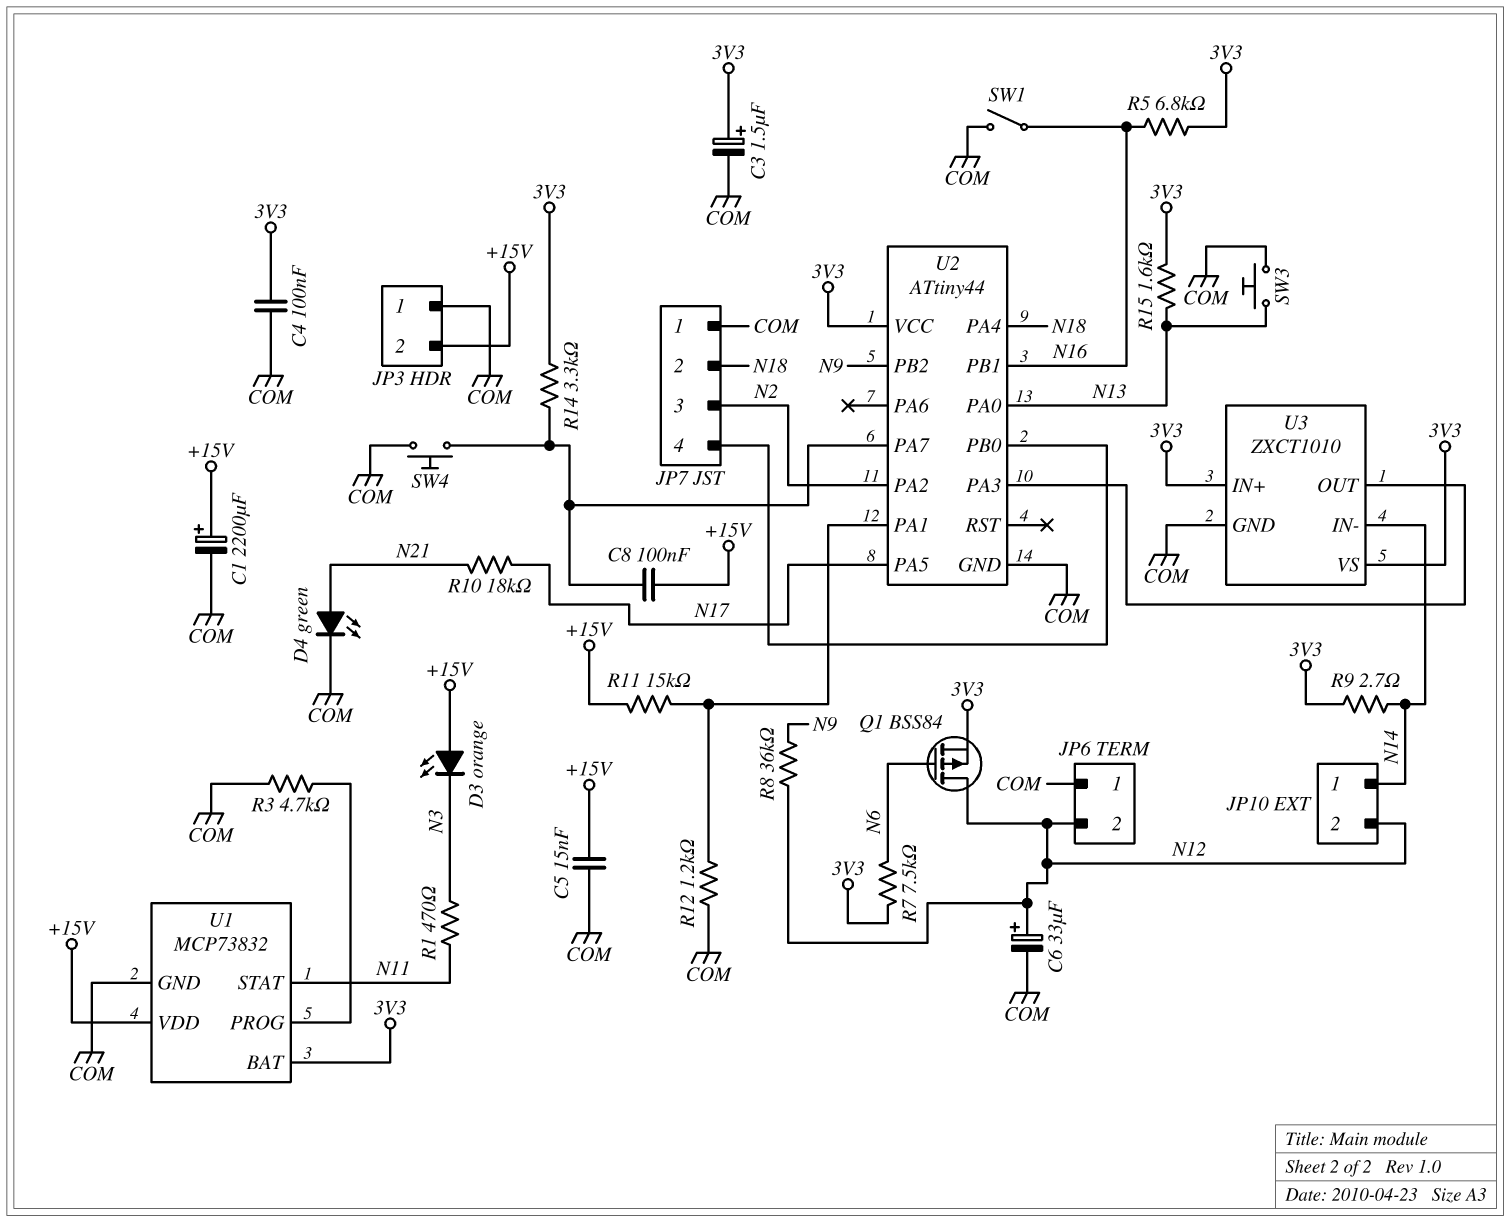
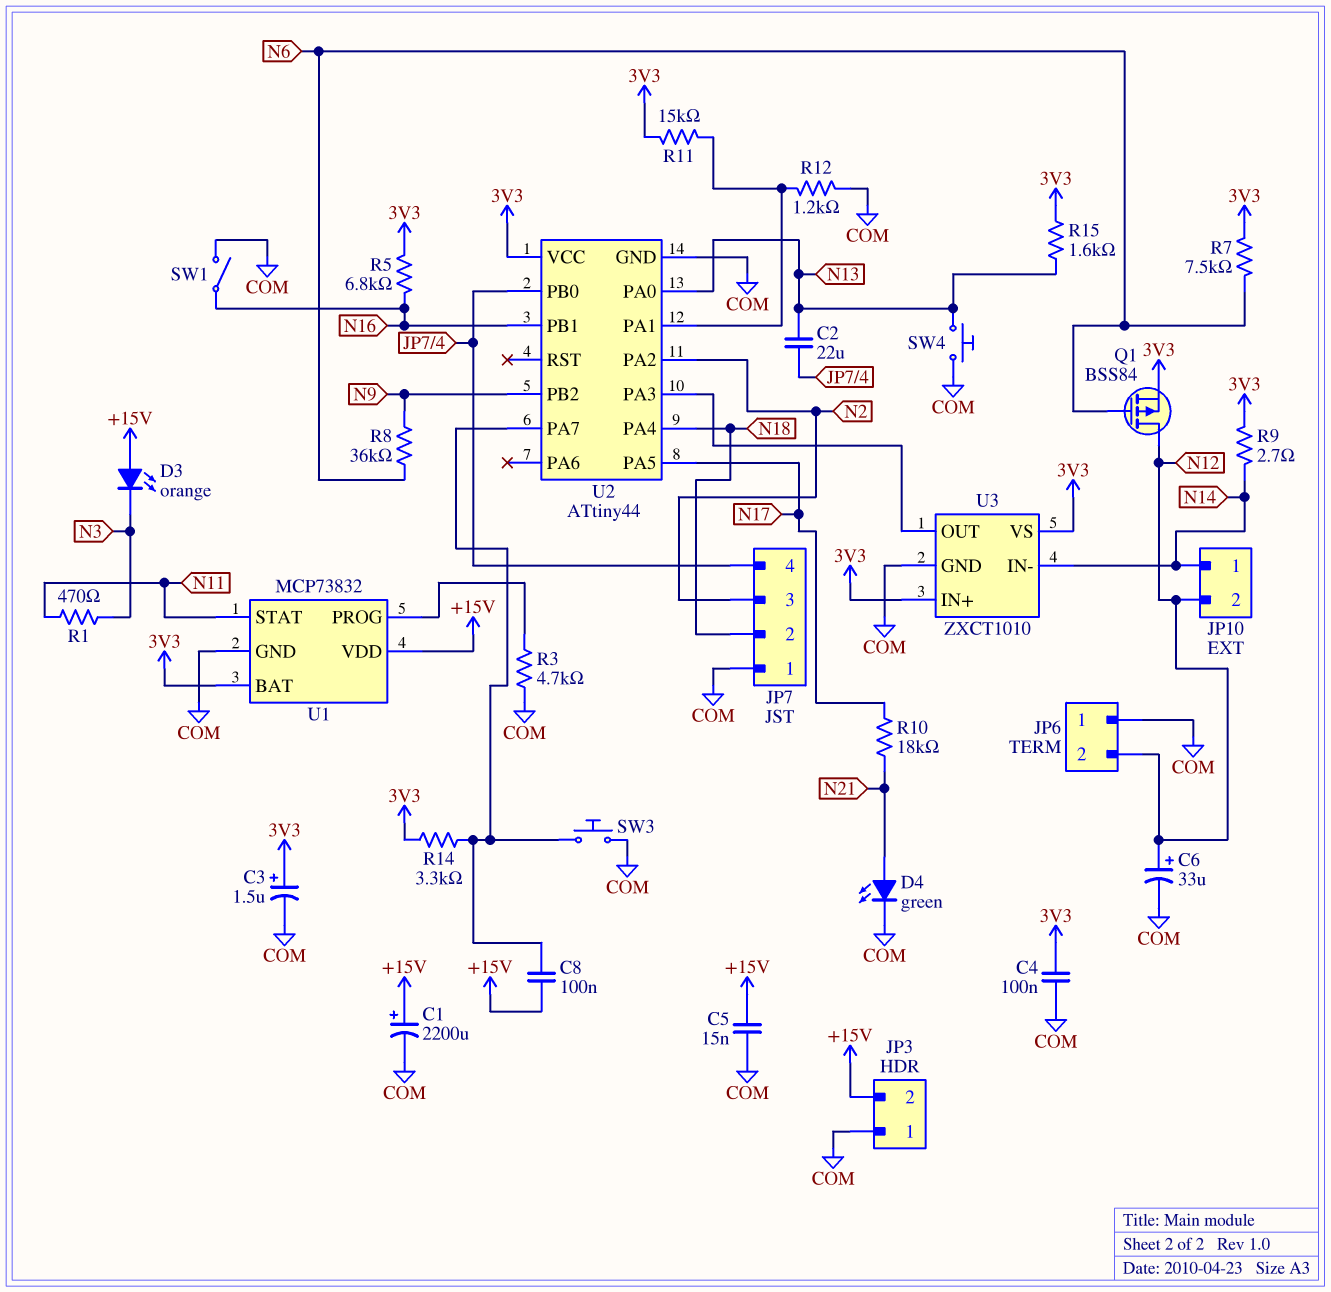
C2: none -> 22uF (JP7/4, N13)
R8: 36k (N9, N12) -> 36k (N6, N9)
R11: 15k (+15V, U2/PA1) -> 15k (3V3, U2/PA1)
SW3: button (COM, N13) -> button (COM, U2/PA7)
SW4: button (COM, U2/PA7) -> button (COM, N13)

